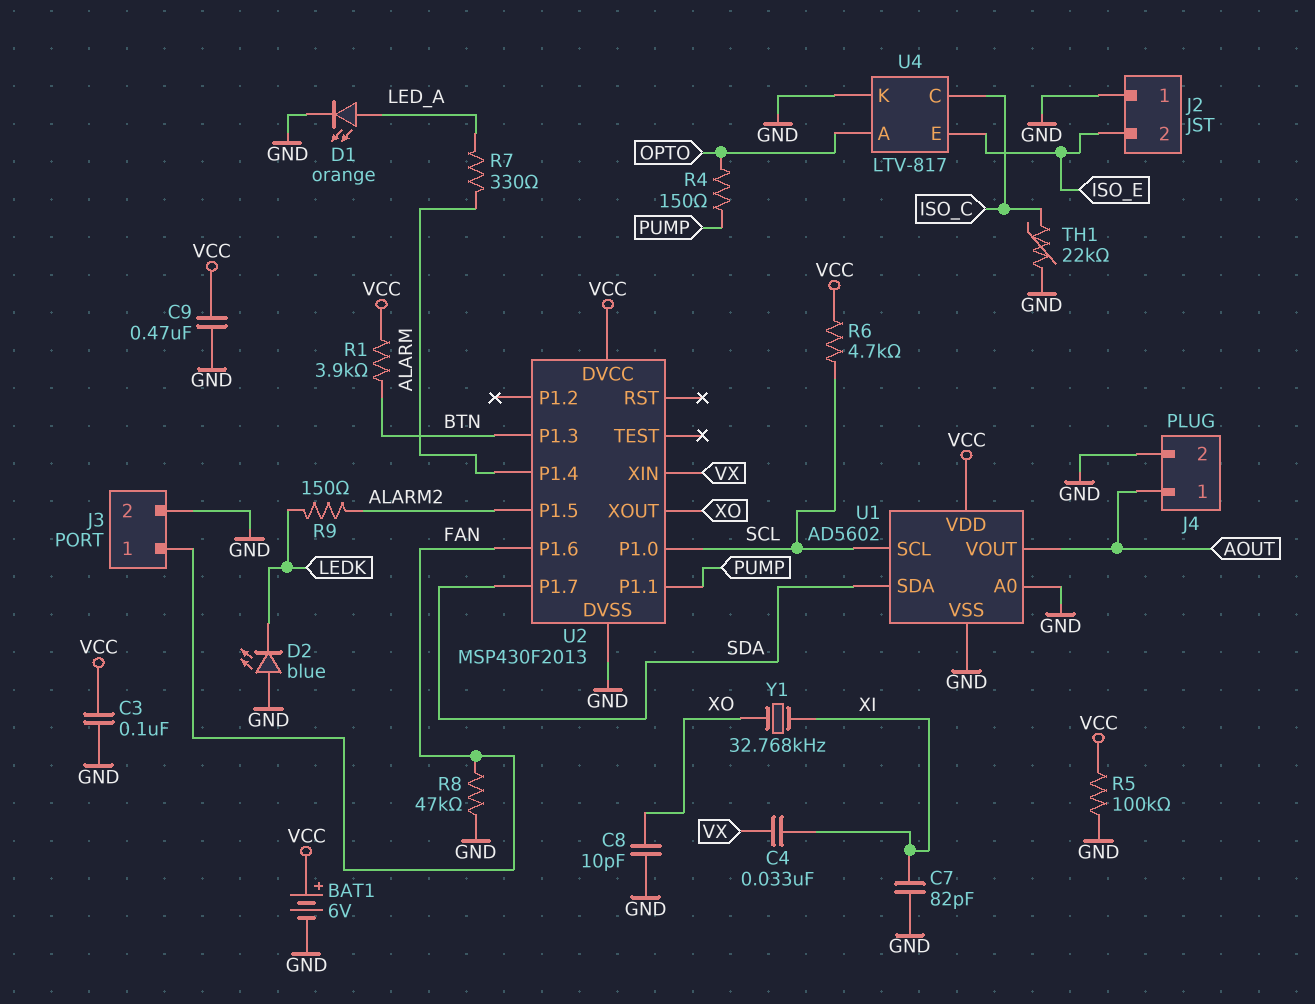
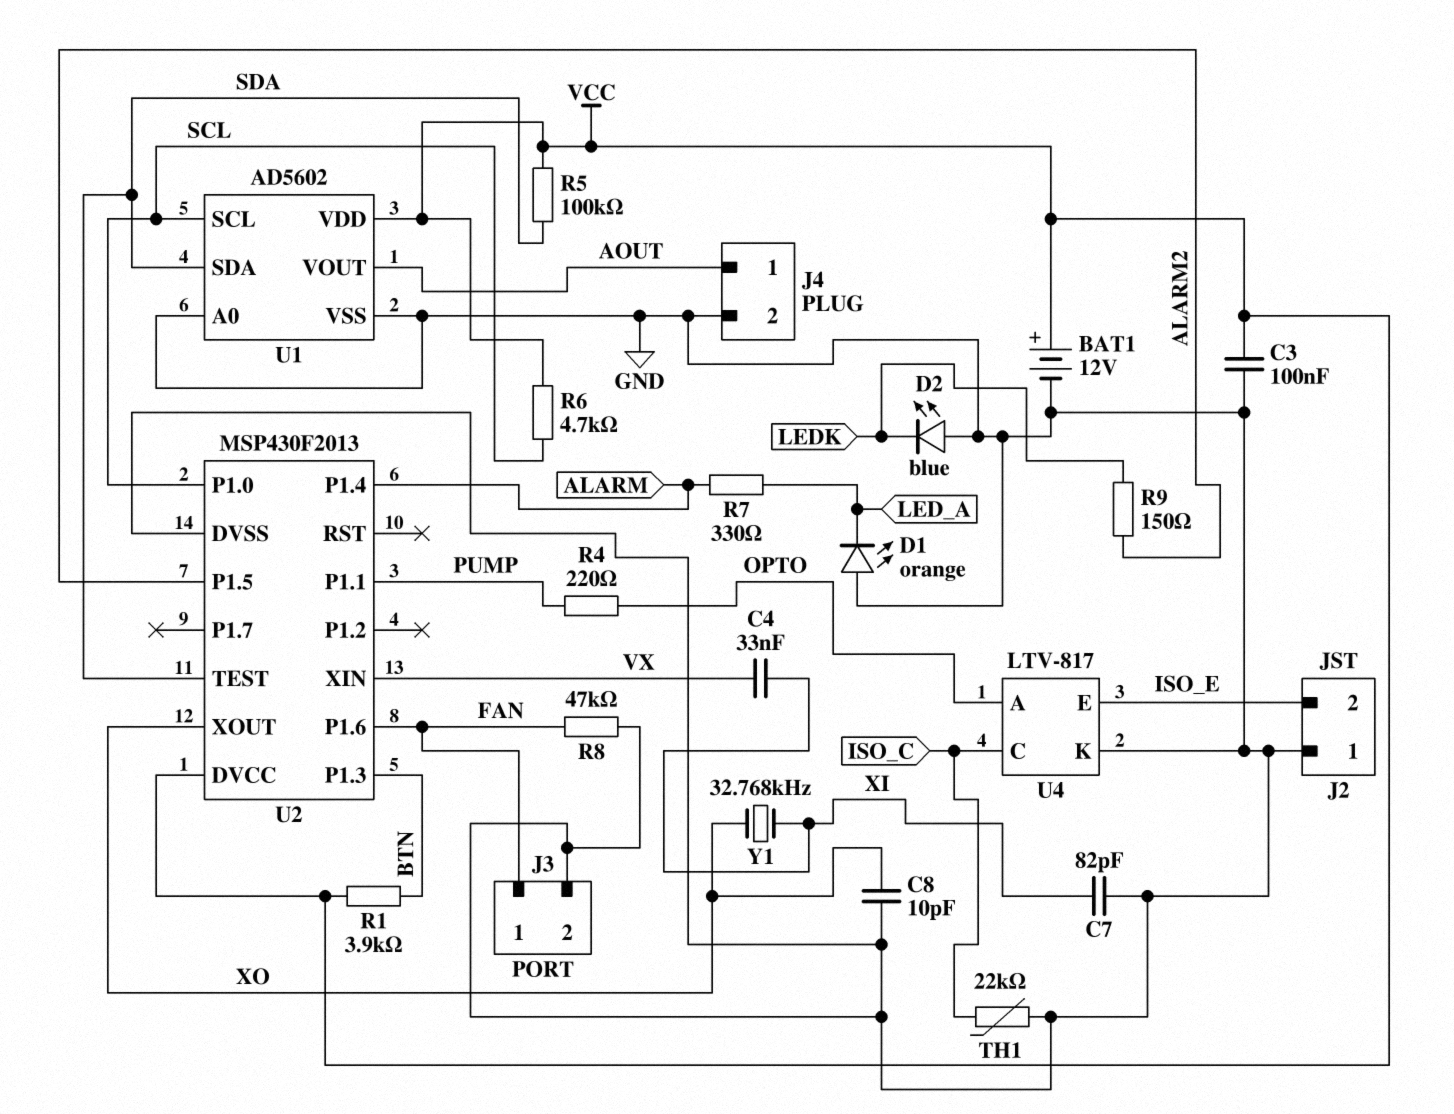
BAT1: 6V (plus VCC, minus GND) -> 12V (plus VCC, minus GND)
C9: 470nF (GND, VCC) -> none
D1: LED orange (A LED_A, K GND) -> LED orange (A GND, K LED_A)
R4: 150 (OPTO, PUMP) -> 220 (OPTO, PUMP)
R5: 100k (GND, VCC) -> 100k (SDA, VCC)
U2 pin P1.7: SDA -> none
U2 pin TEST: none -> SDA

